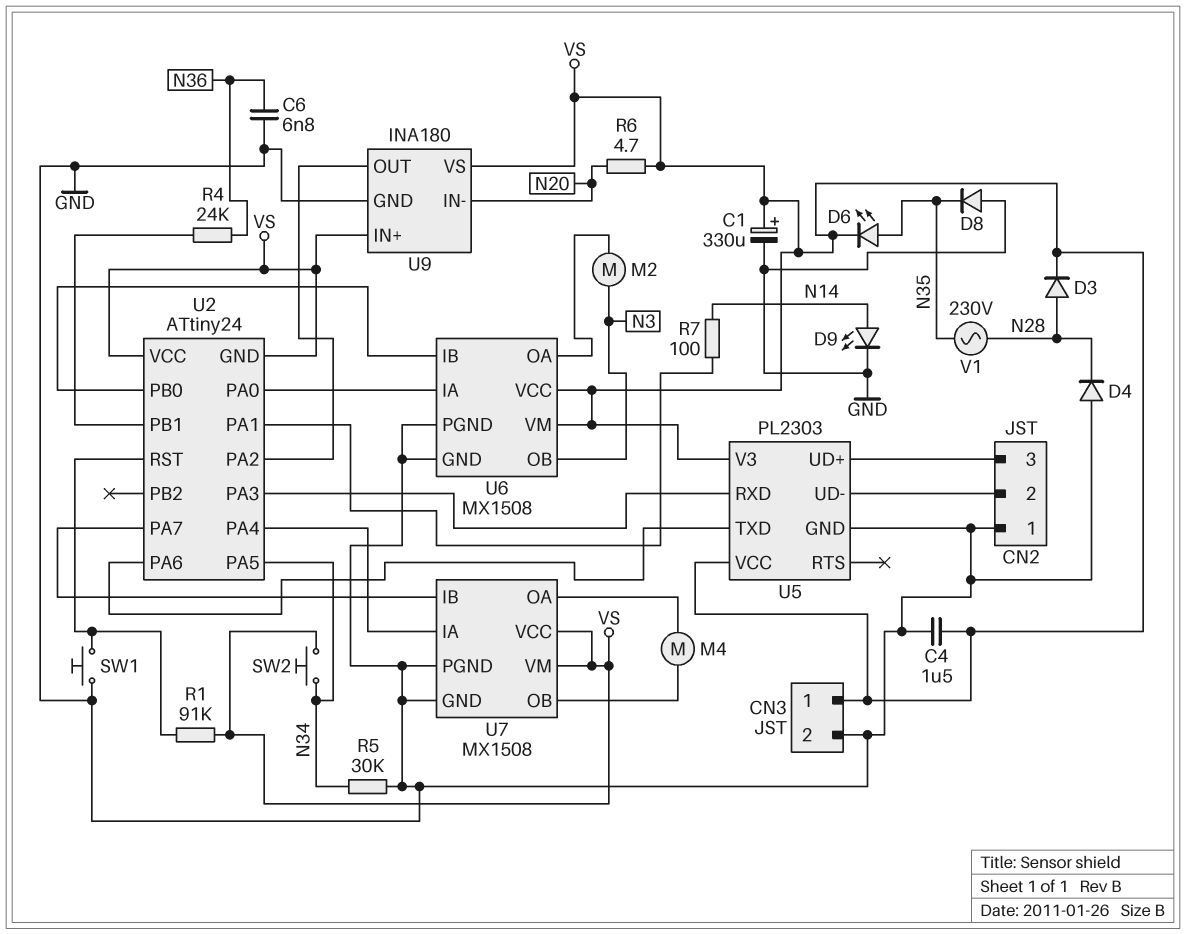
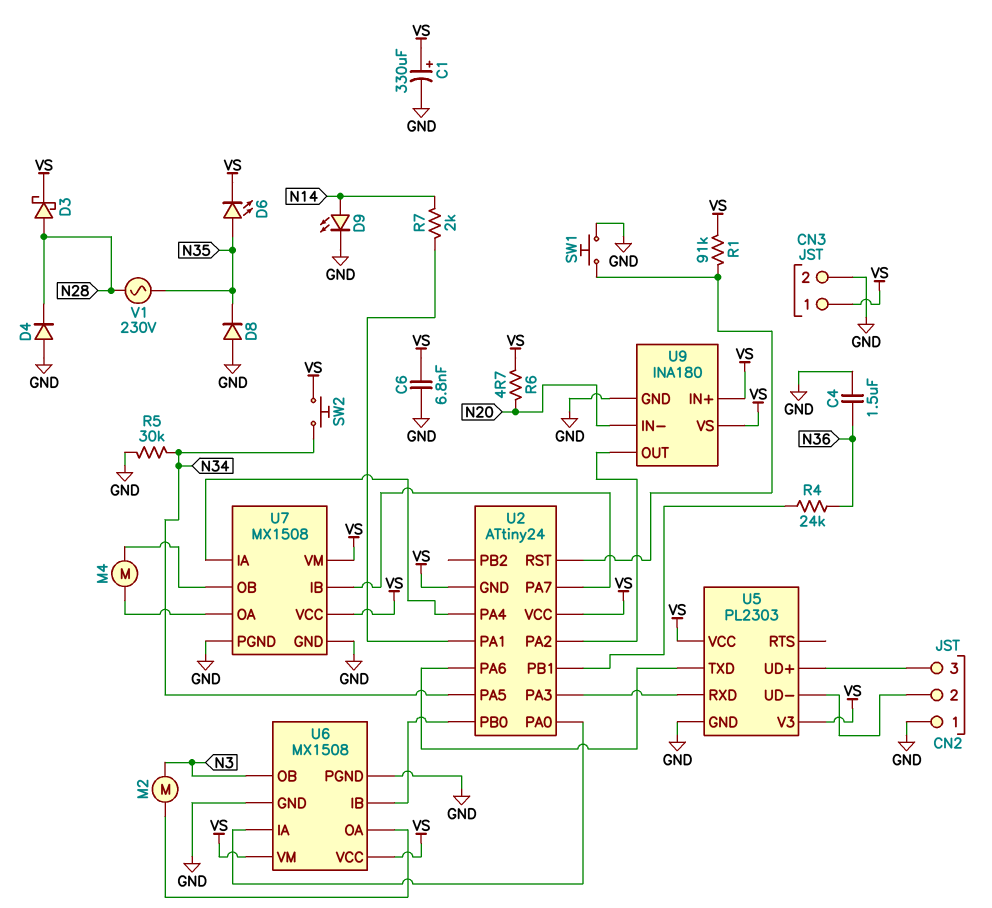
C4: 1.5uF (GND, VS) -> 1.5uF (GND, N36)
C6: 6.8nF (GND, N36) -> 6.8nF (GND, VS)
D3: diode (A N28, K VS) -> schottky (A N28, K VS)
R7: 100 (N14, U2/PA1) -> 2k (N14, U2/PA1)

